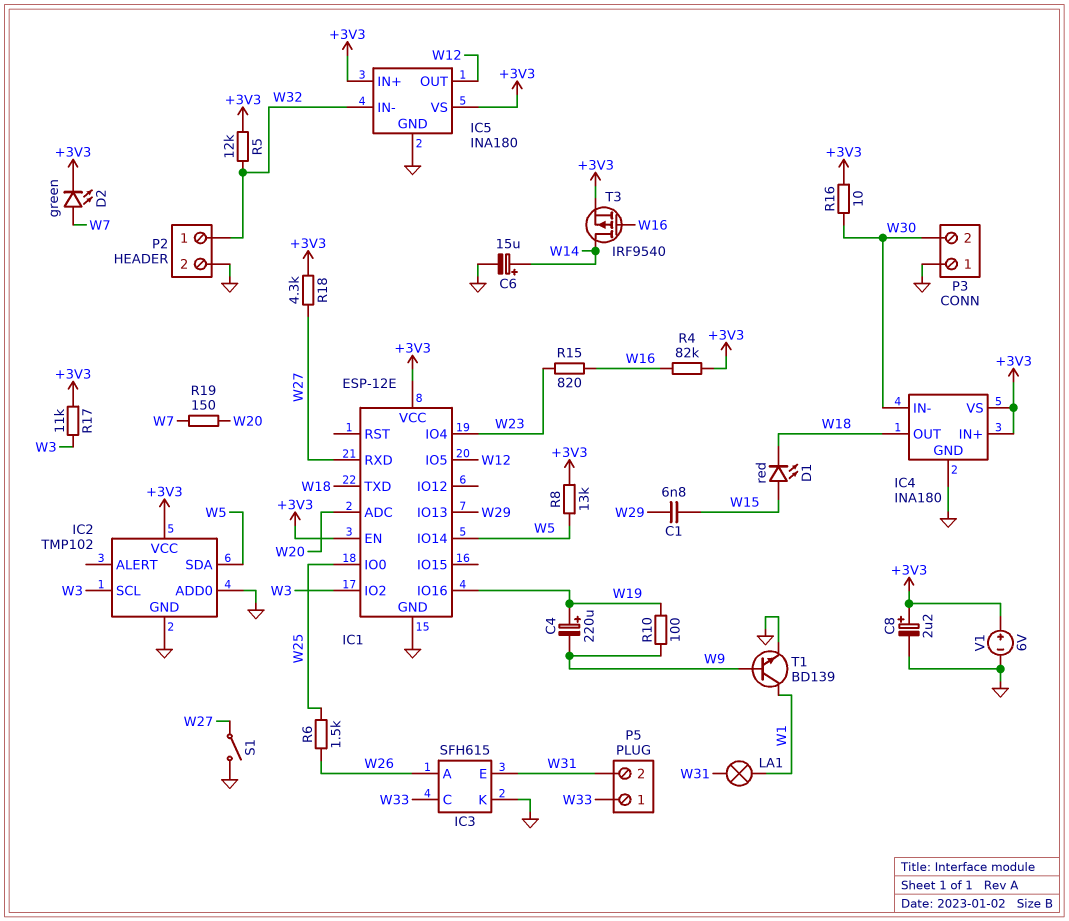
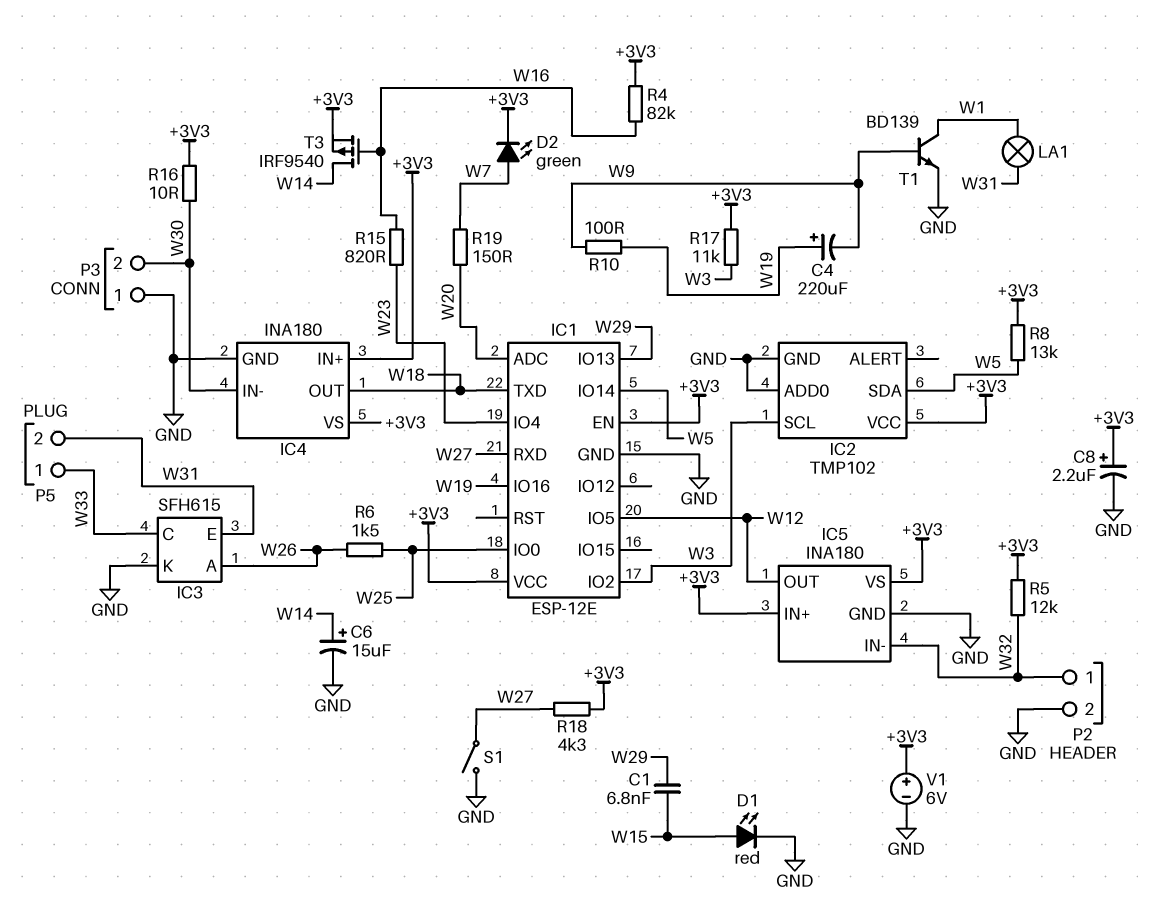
D1: LED red (A W15, K W18) -> LED red (A W15, K GND)

